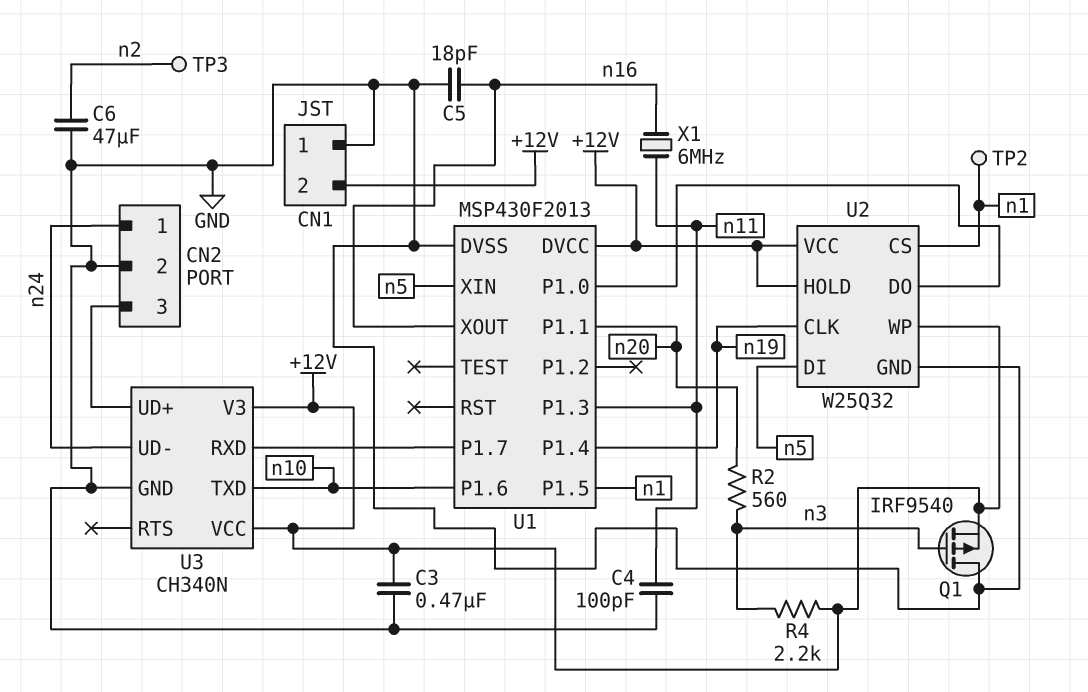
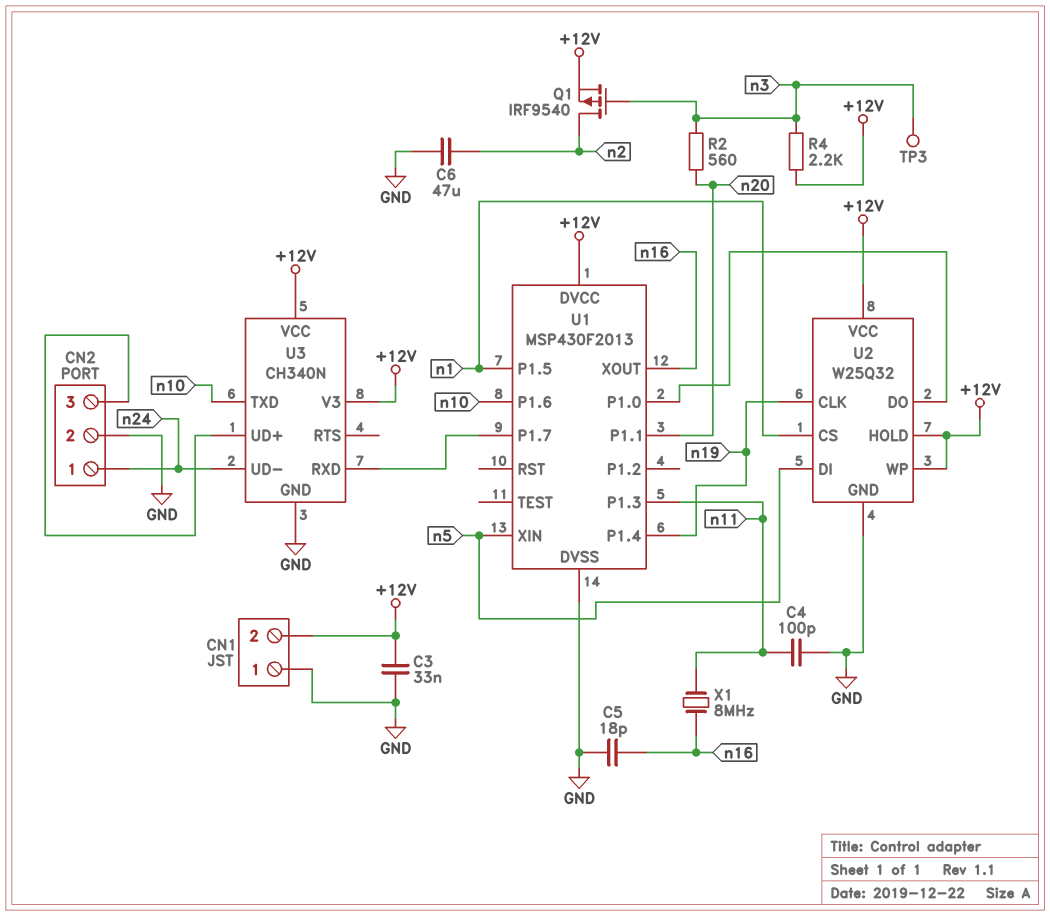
C3: 470nF (+12V, GND) -> 33nF (+12V, GND)
Q1: PMOS IRF9540 (G n3, D GND, S +12V) -> PMOS IRF9540 (G n3, D n2, S +12V)
TP2: test point (n1) -> none
TP3: test point (n2) -> test point (n3)
X1: 6MHz (n11, n16) -> 8MHz (n11, n16)

